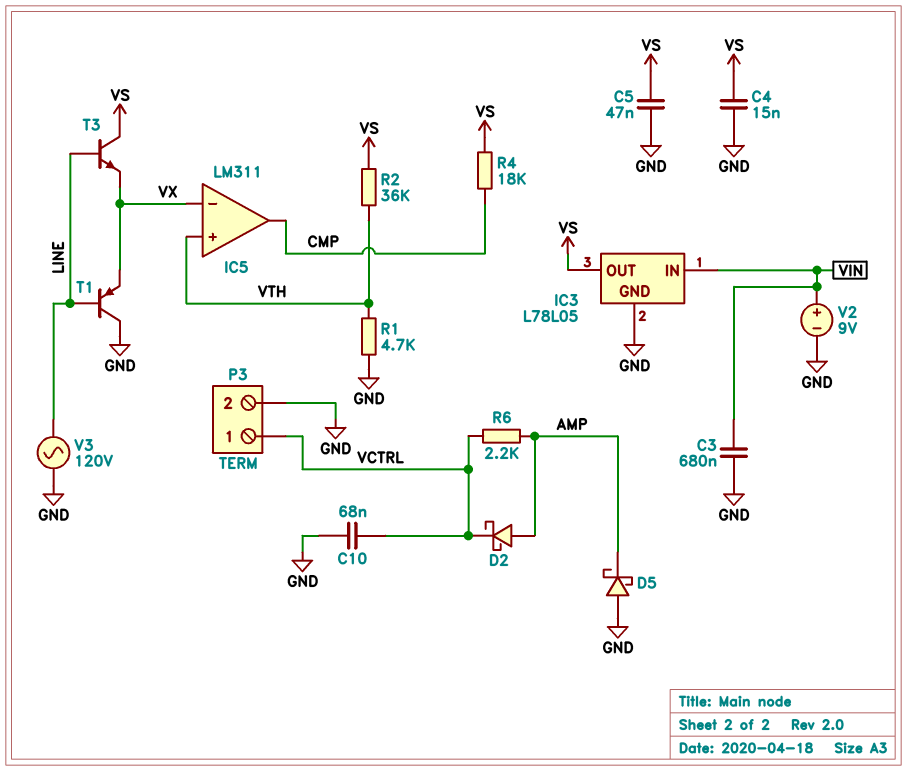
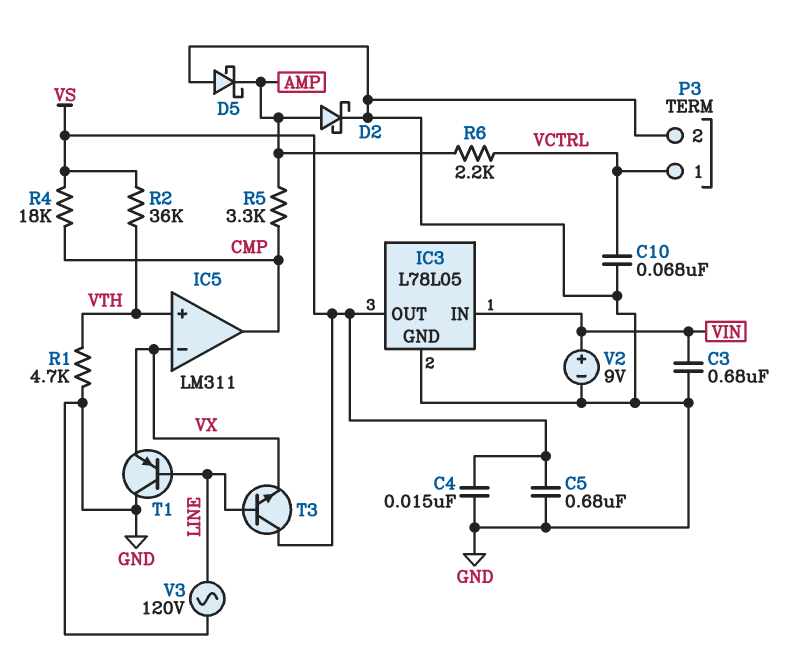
C5: 47nF (GND, VS) -> 680nF (GND, VS)
D2: schottky (A AMP, K VCTRL) -> schottky (A AMP, K GND)
R5: none -> 3.3k (AMP, CMP)

